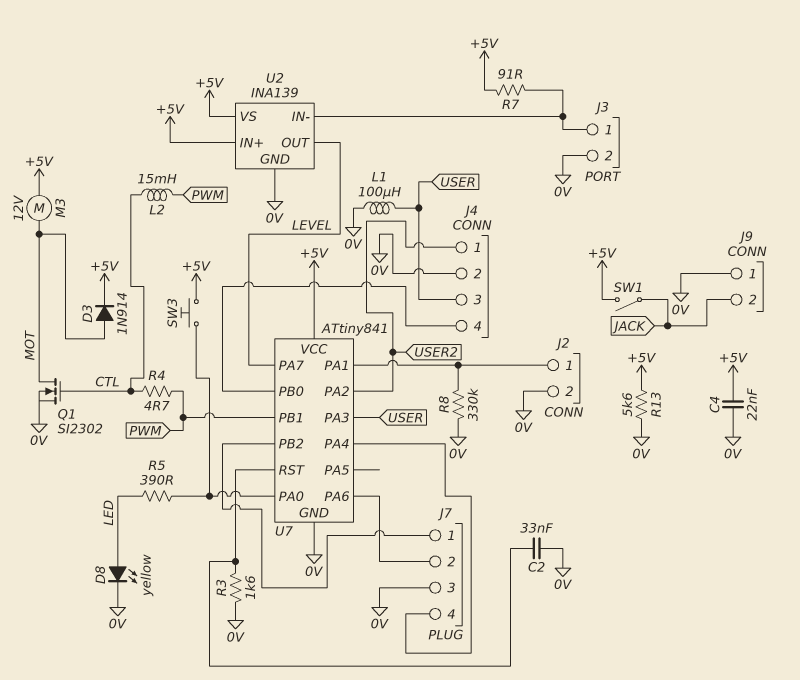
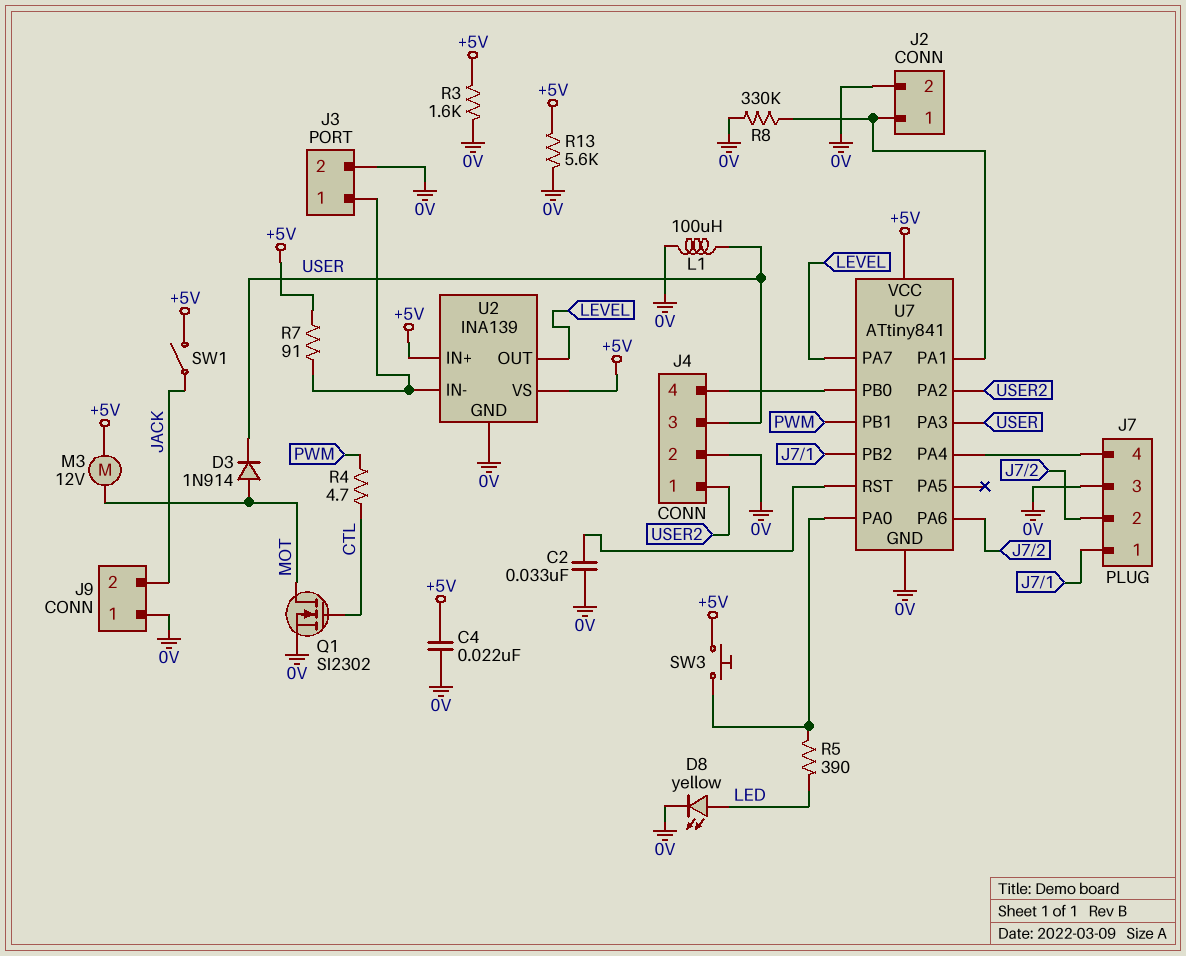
D3: diode 1N914 (A MOT, K +5V) -> diode 1N914 (A MOT, K USER)
L2: 15mH (CTL, PWM) -> none
R3: 1.6k (0V, U7/RST) -> 1.6k (+5V, 0V)

